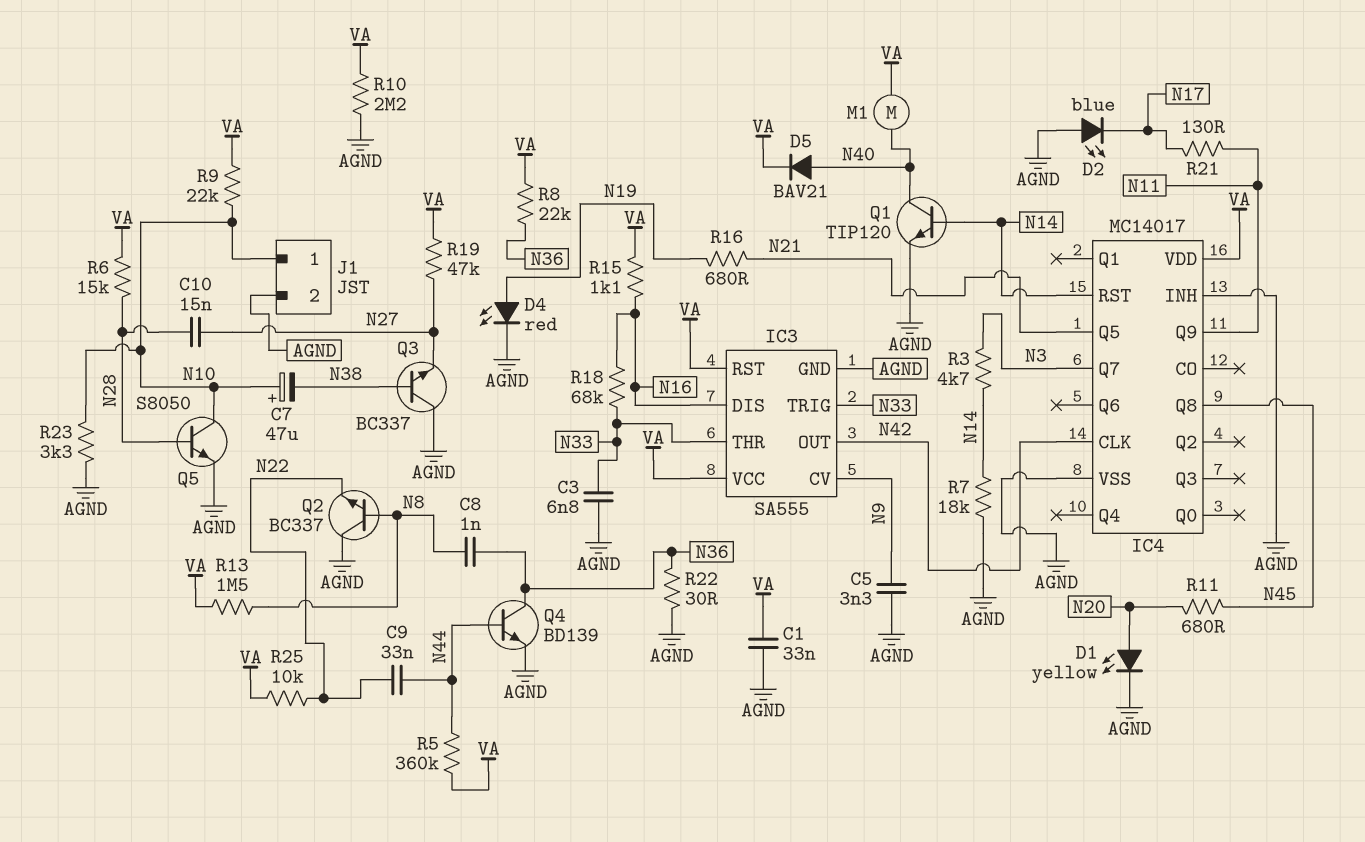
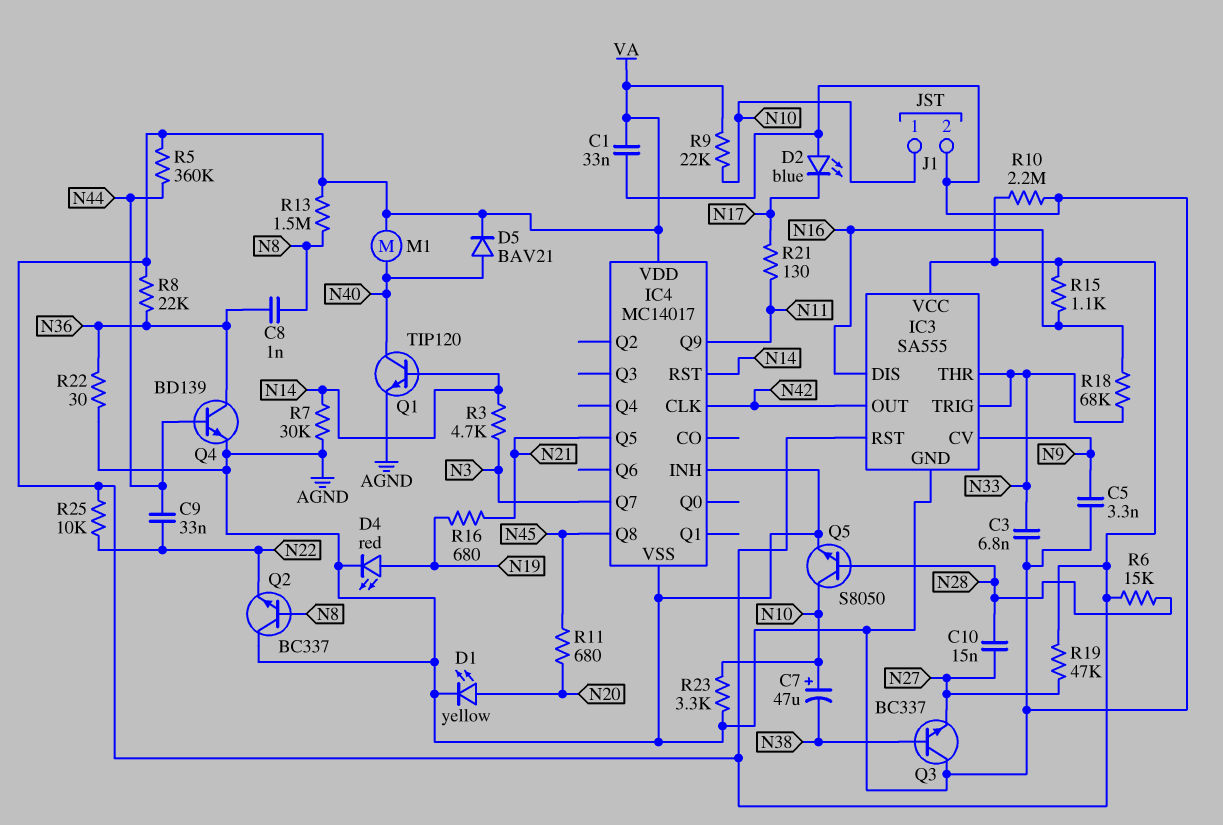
R7: 18k (AGND, N14) -> 30k (AGND, N14)

